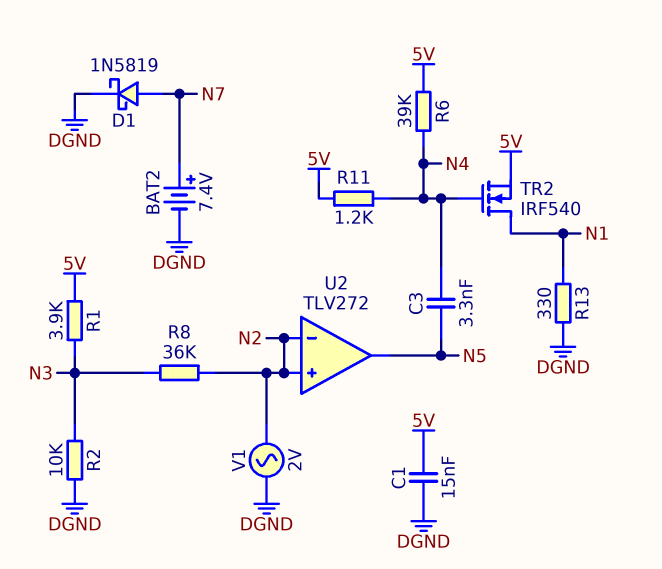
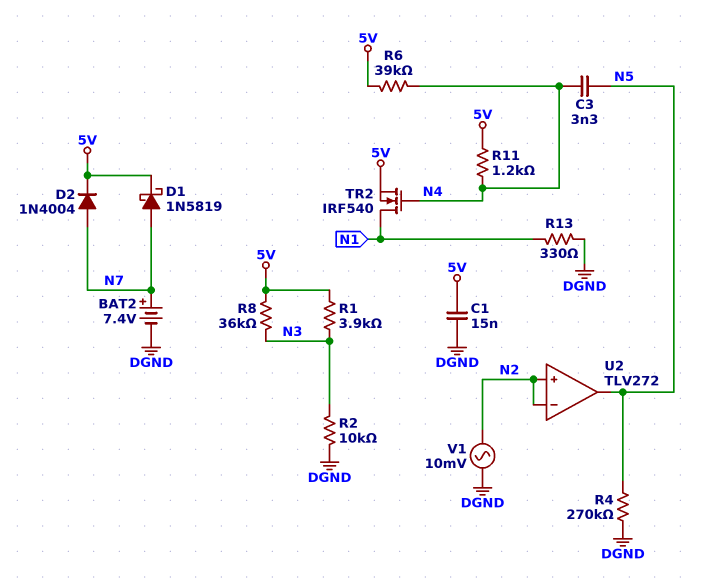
D1: schottky 1N5819 (A N7, K DGND) -> schottky 1N5819 (A N7, K 5V)
D2: none -> diode 1N4004 (A N7, K 5V)
R4: none -> 270k (DGND, N5)
R8: 36k (N2, N3) -> 36k (5V, N3)
V1: AC 2V (DGND, N2) -> AC 10mV (DGND, N2)

